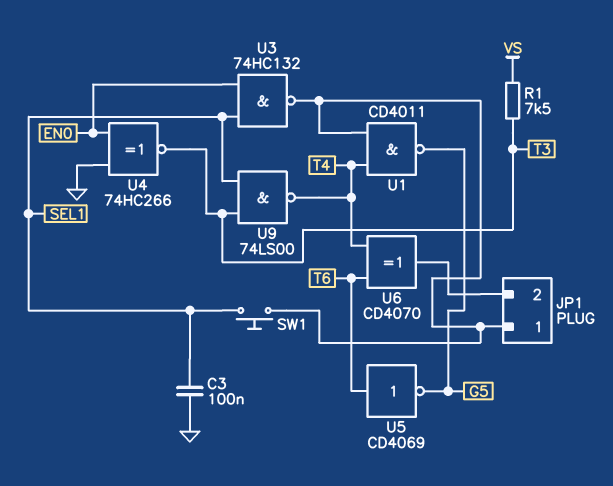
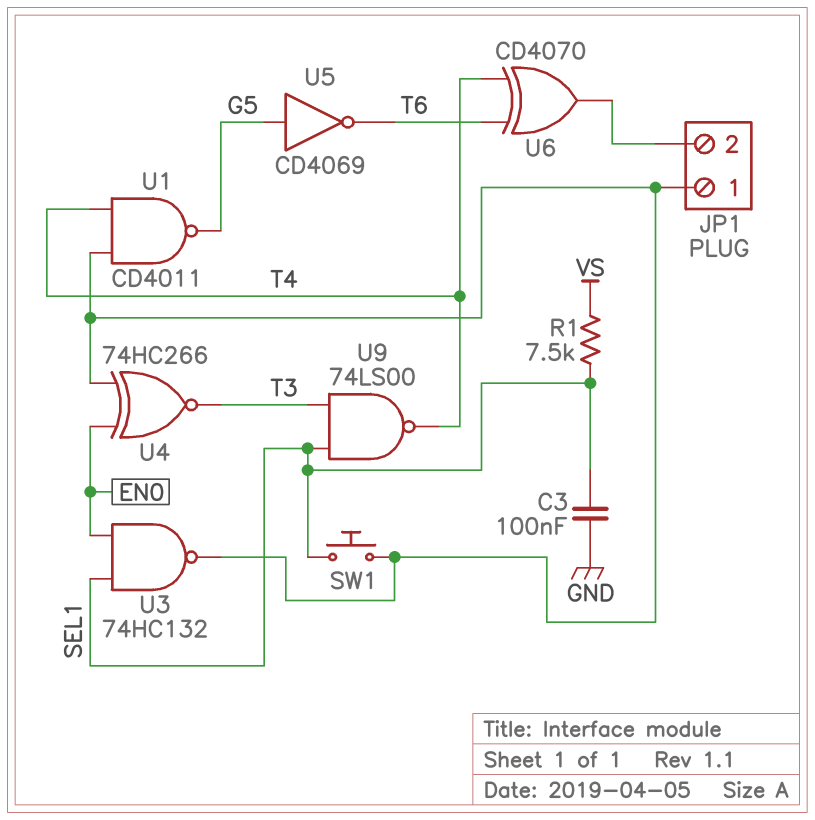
R1: 7.5k (T3, VS) -> 7.5k (SEL1, VS)
U4: XNOR 74HC266 (in EN0, in GND, out T3) -> XNOR 74HC266 (in EN0, in JP1/1, out T3)
U5: NOT CD4069 (in T6, out G5) -> NOT CD4069 (in G5, out T6)

